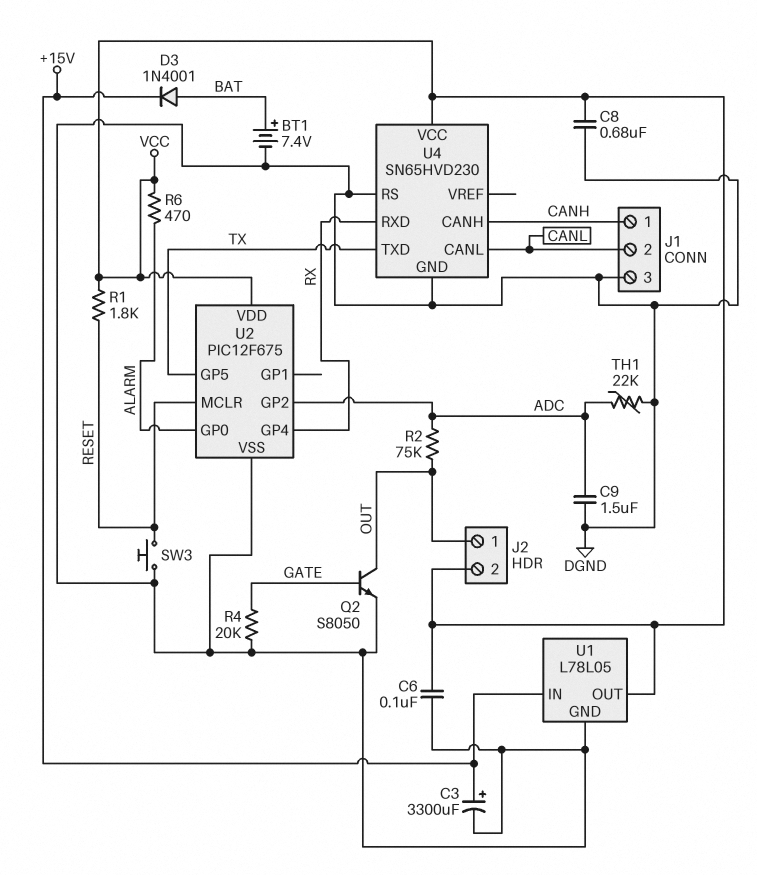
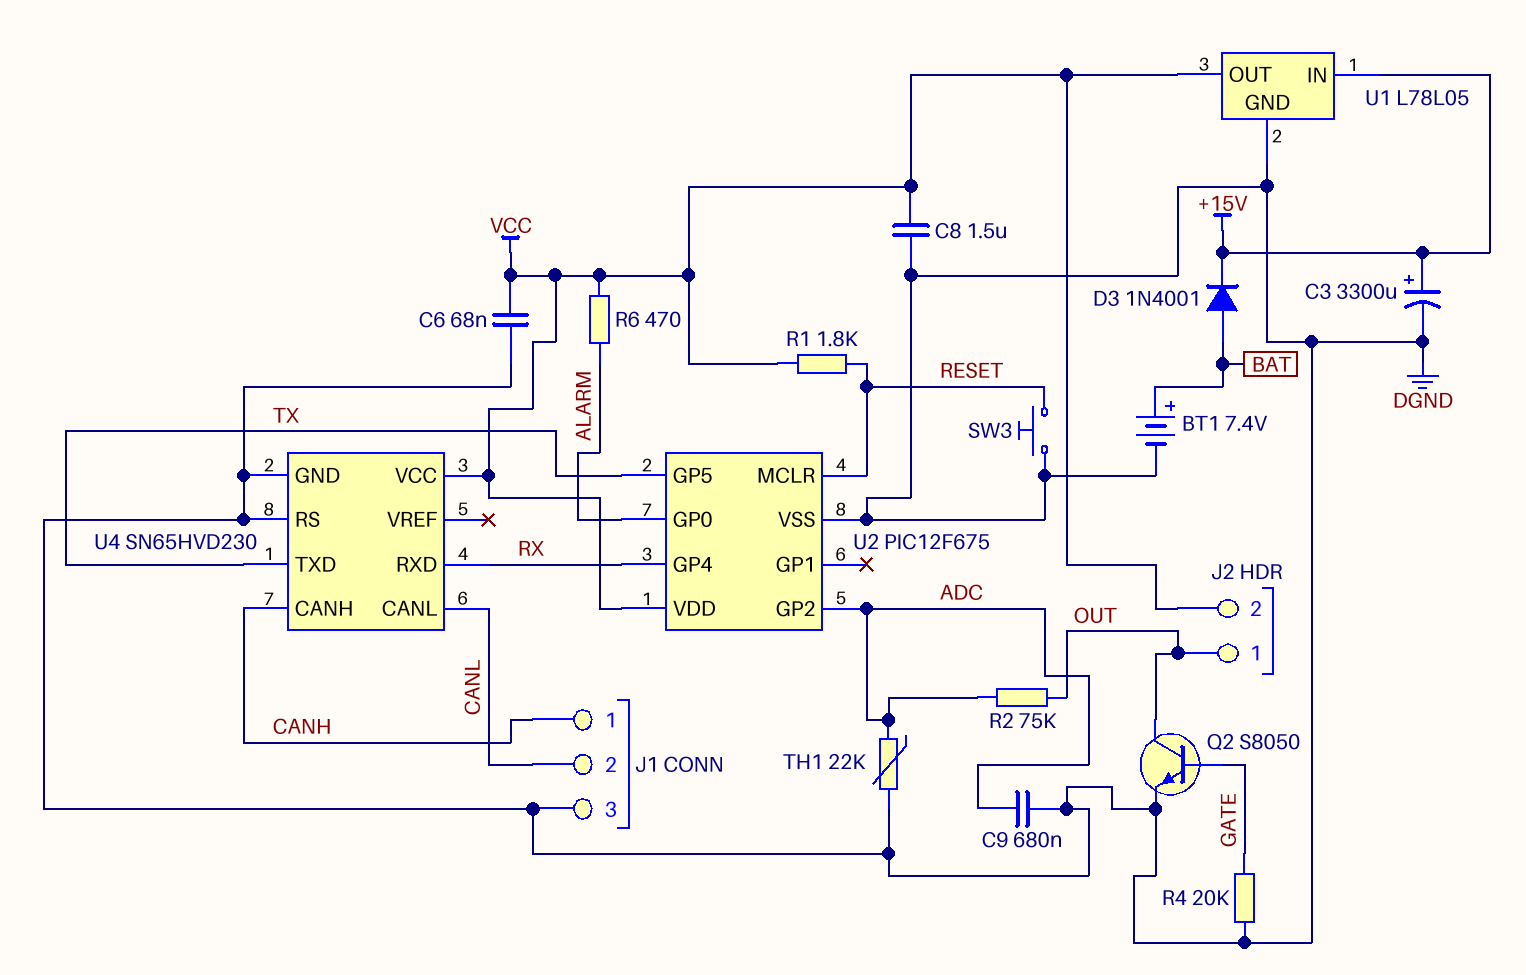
C6: 100nF (DGND, VCC) -> 68nF (DGND, VCC)
C8: 680nF (DGND, VCC) -> 1.5uF (DGND, VCC)
C9: 1.5uF (ADC, DGND) -> 680nF (ADC, DGND)

